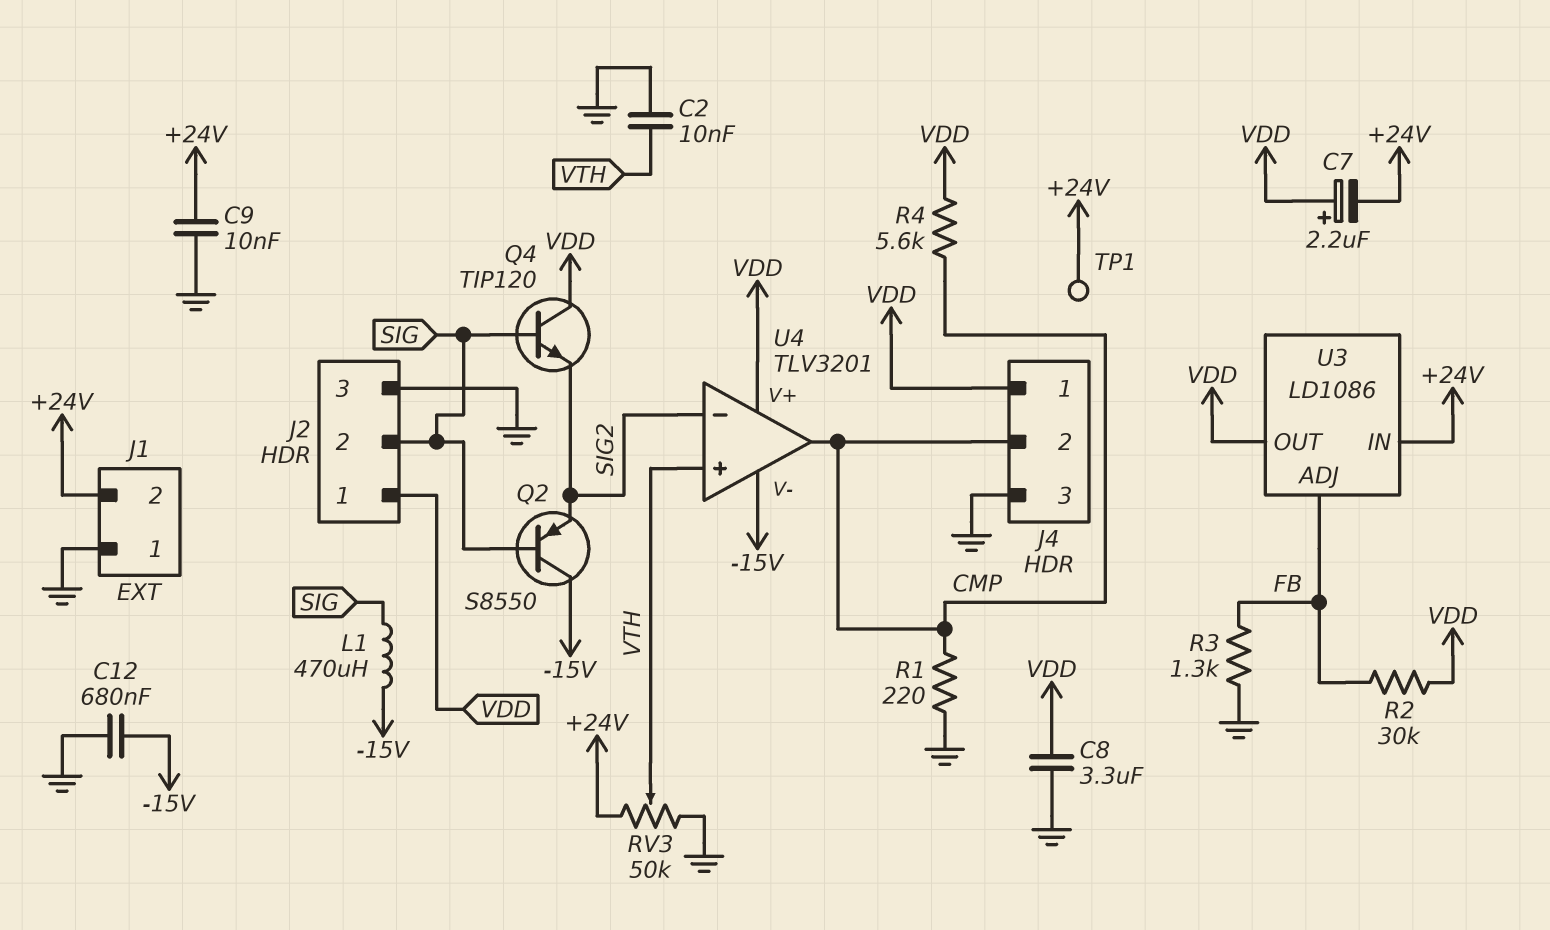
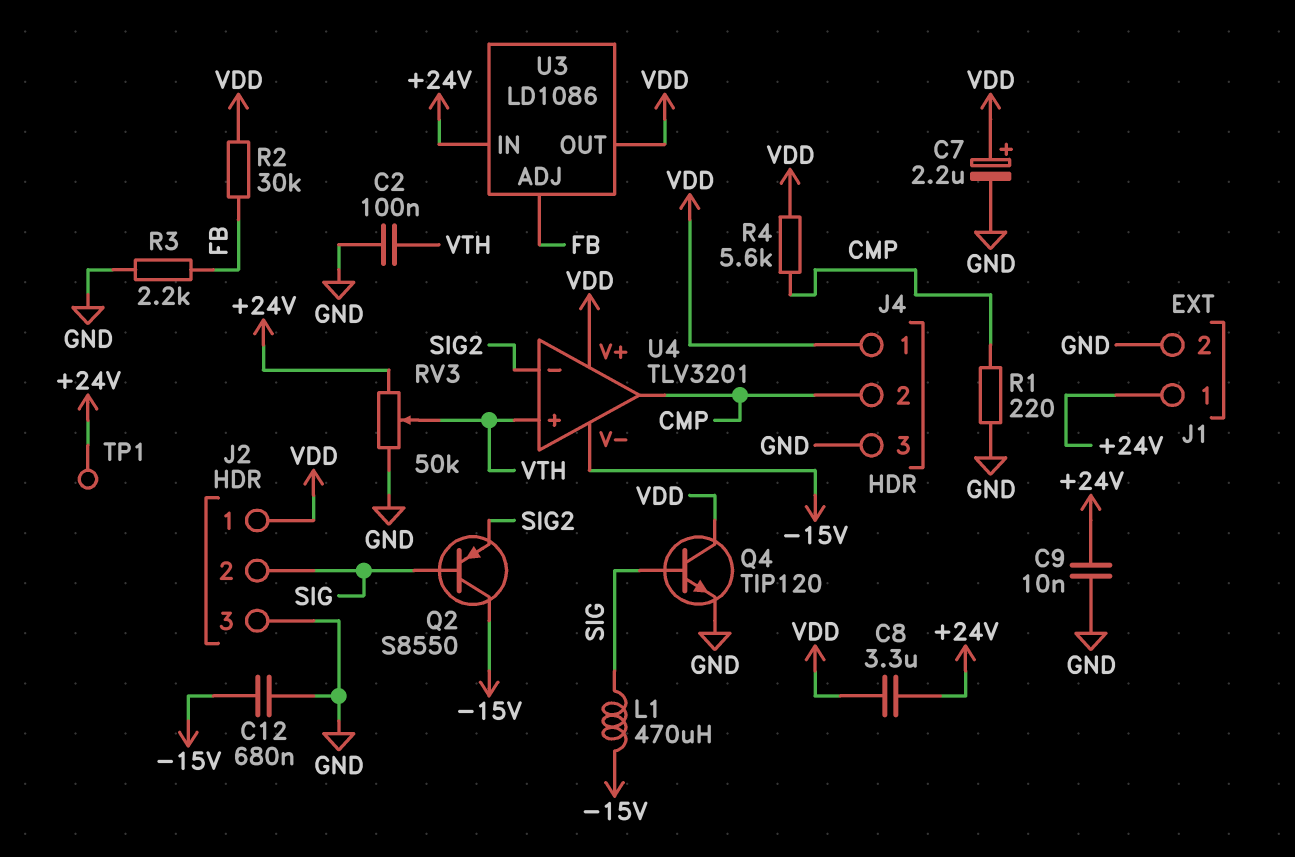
C2: 10nF (GND, VTH) -> 100nF (GND, VTH)
C7: 2.2uF (plus VDD, minus +24V) -> 2.2uF (plus VDD, minus GND)
C8: 3.3uF (GND, VDD) -> 3.3uF (+24V, VDD)
J1 pin 1: GND -> +24V
J1 pin 2: +24V -> GND
Q4: NPN TIP120 (B SIG, C VDD, E SIG2) -> NPN TIP120 (B SIG, C VDD, E GND)
R3: 1.3k (FB, GND) -> 2.2k (FB, GND)

